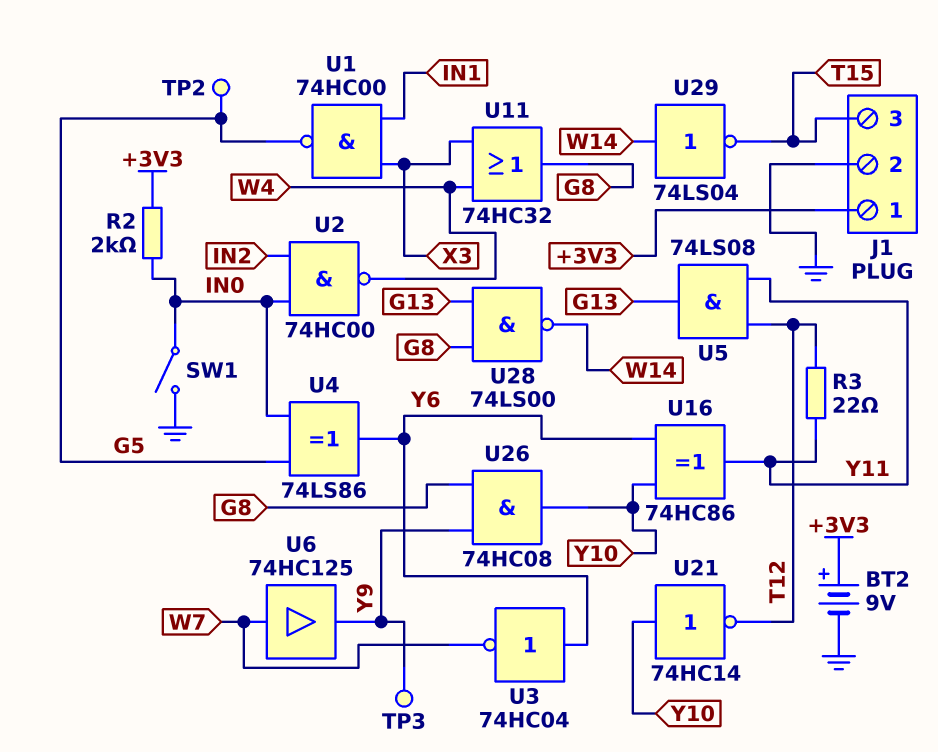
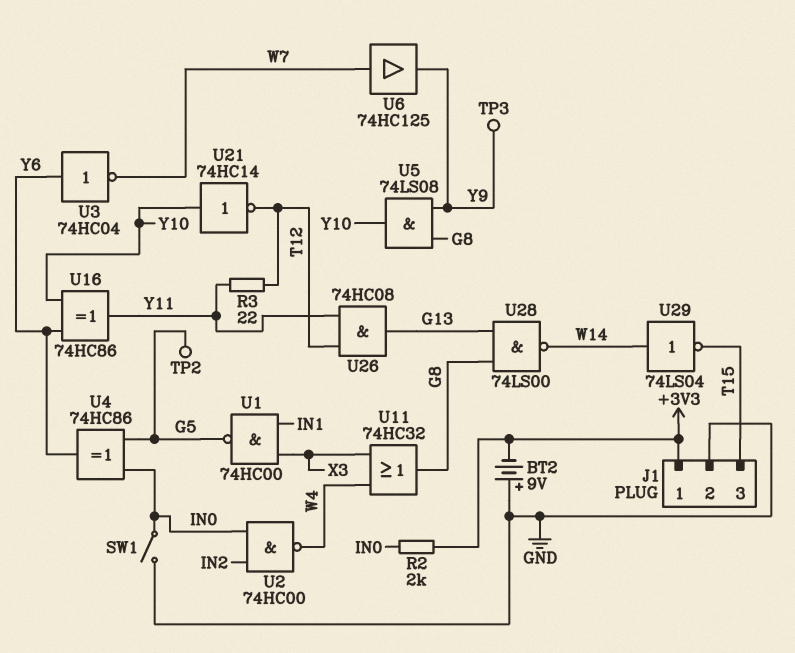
BT2: 9V (plus +3V3, minus GND) -> 9V (plus GND, minus +3V3)
U4: XOR 74LS86 (in G5, in IN0, out Y6) -> XOR 74HC86 (in G5, in IN0, out Y6)
U5: AND 74LS08 (in T12, in Y11, out G13) -> AND 74LS08 (in G8, in Y9, out Y10)
U26: AND 74HC08 (in G8, in Y9, out Y10) -> AND 74HC08 (in T12, in Y11, out G13)

